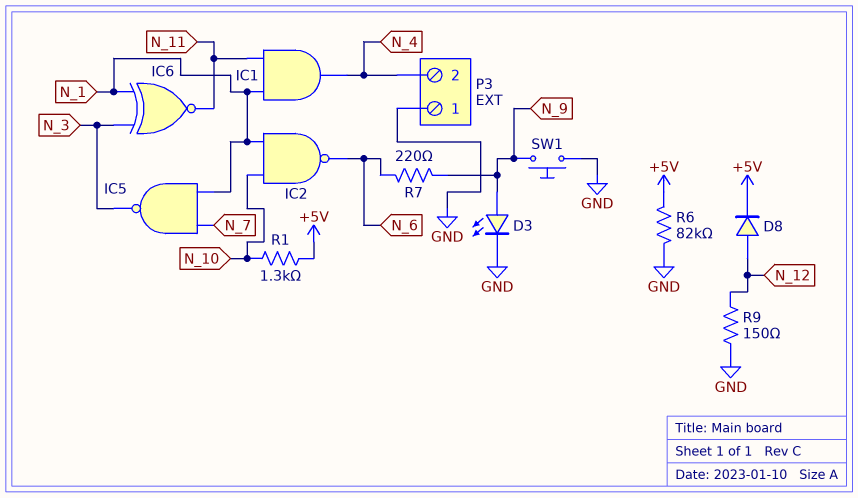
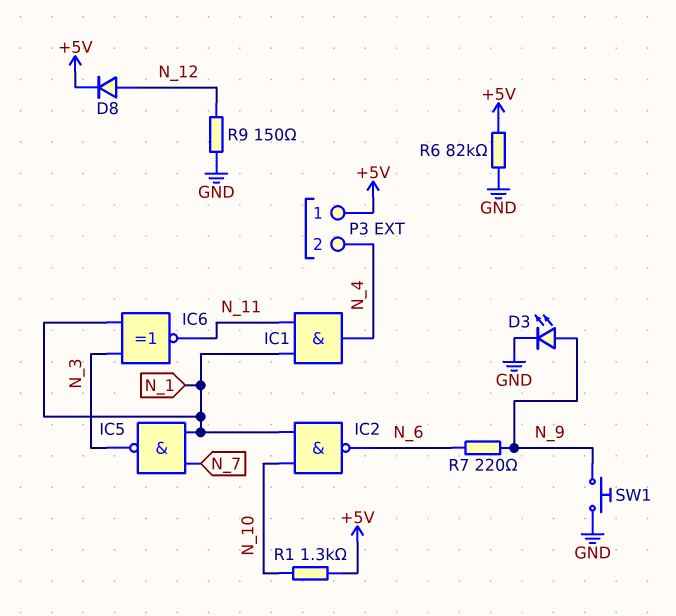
P3 pin 1: GND -> +5V

